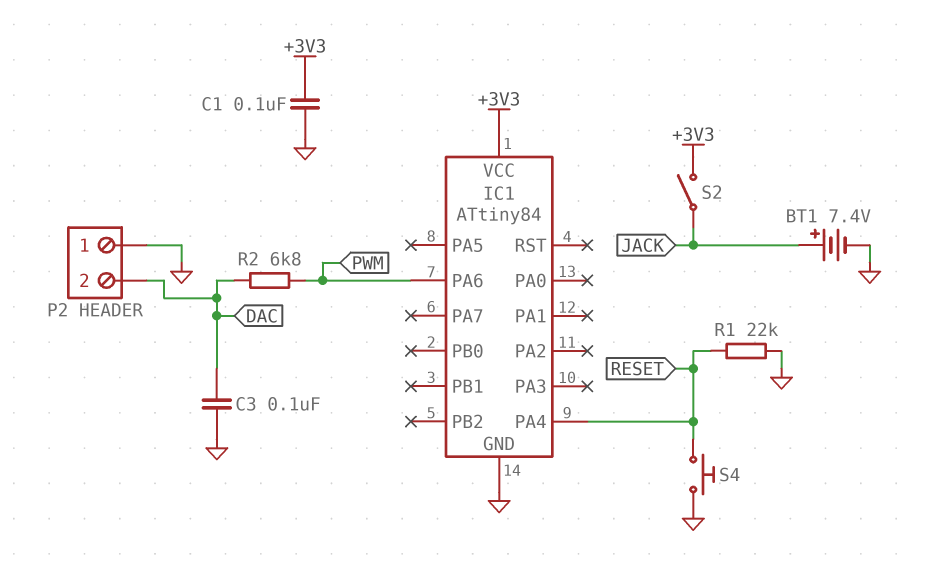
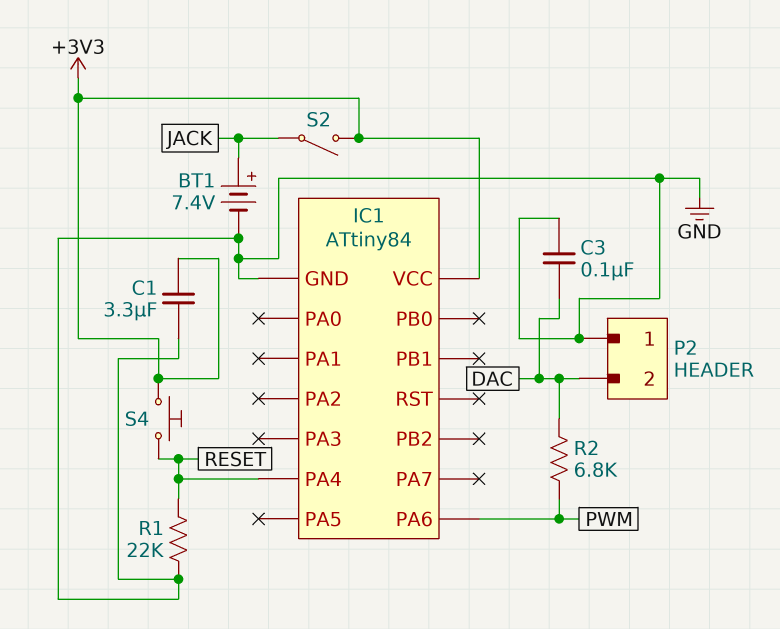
C1: 100nF (+3V3, GND) -> 3.3uF (+3V3, GND)
S4: button (GND, RESET) -> button (+3V3, RESET)

